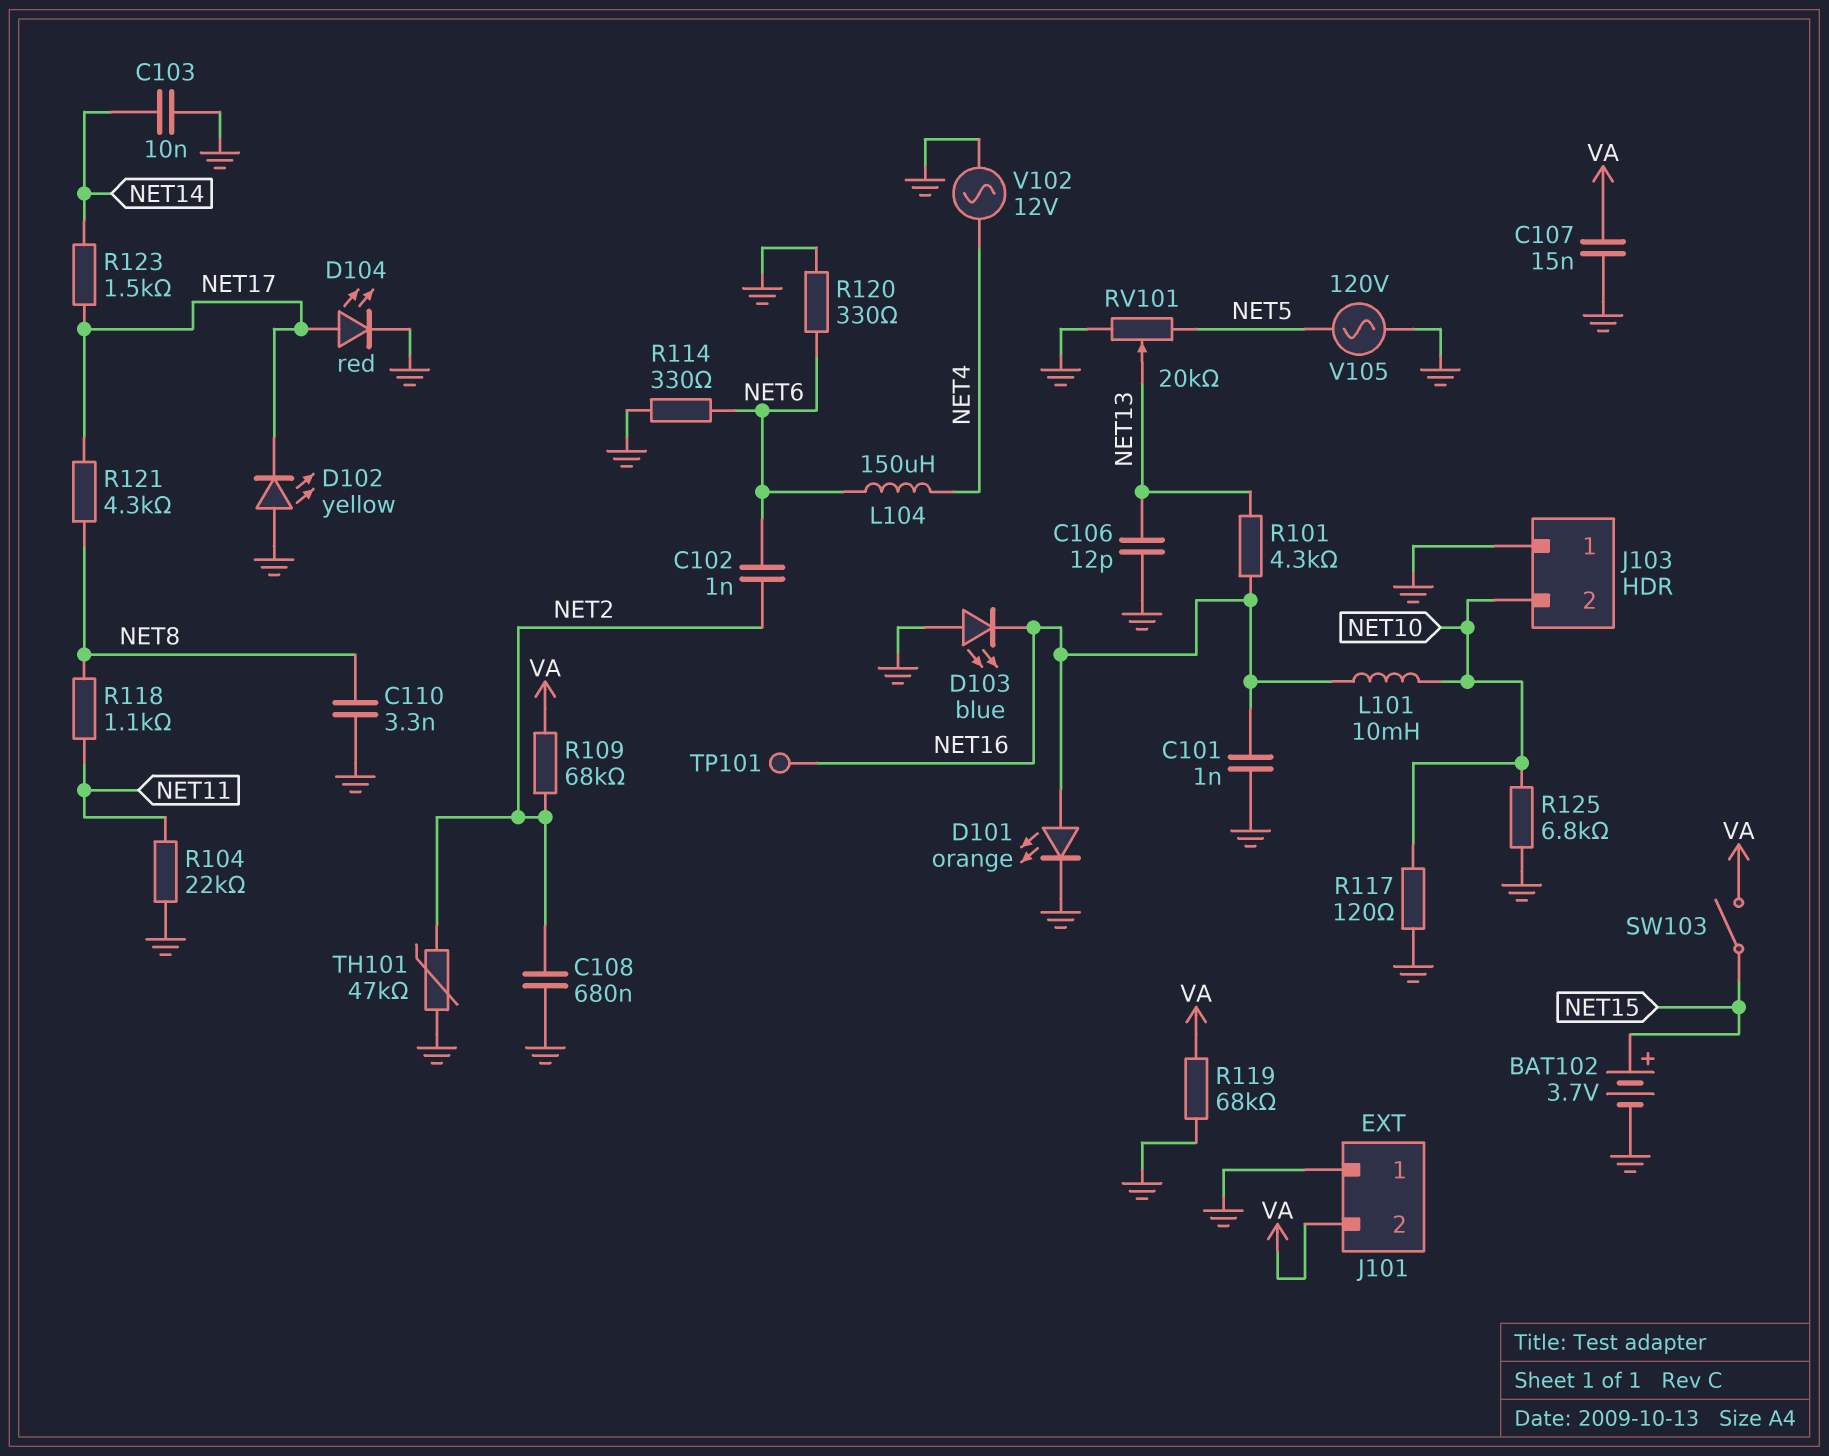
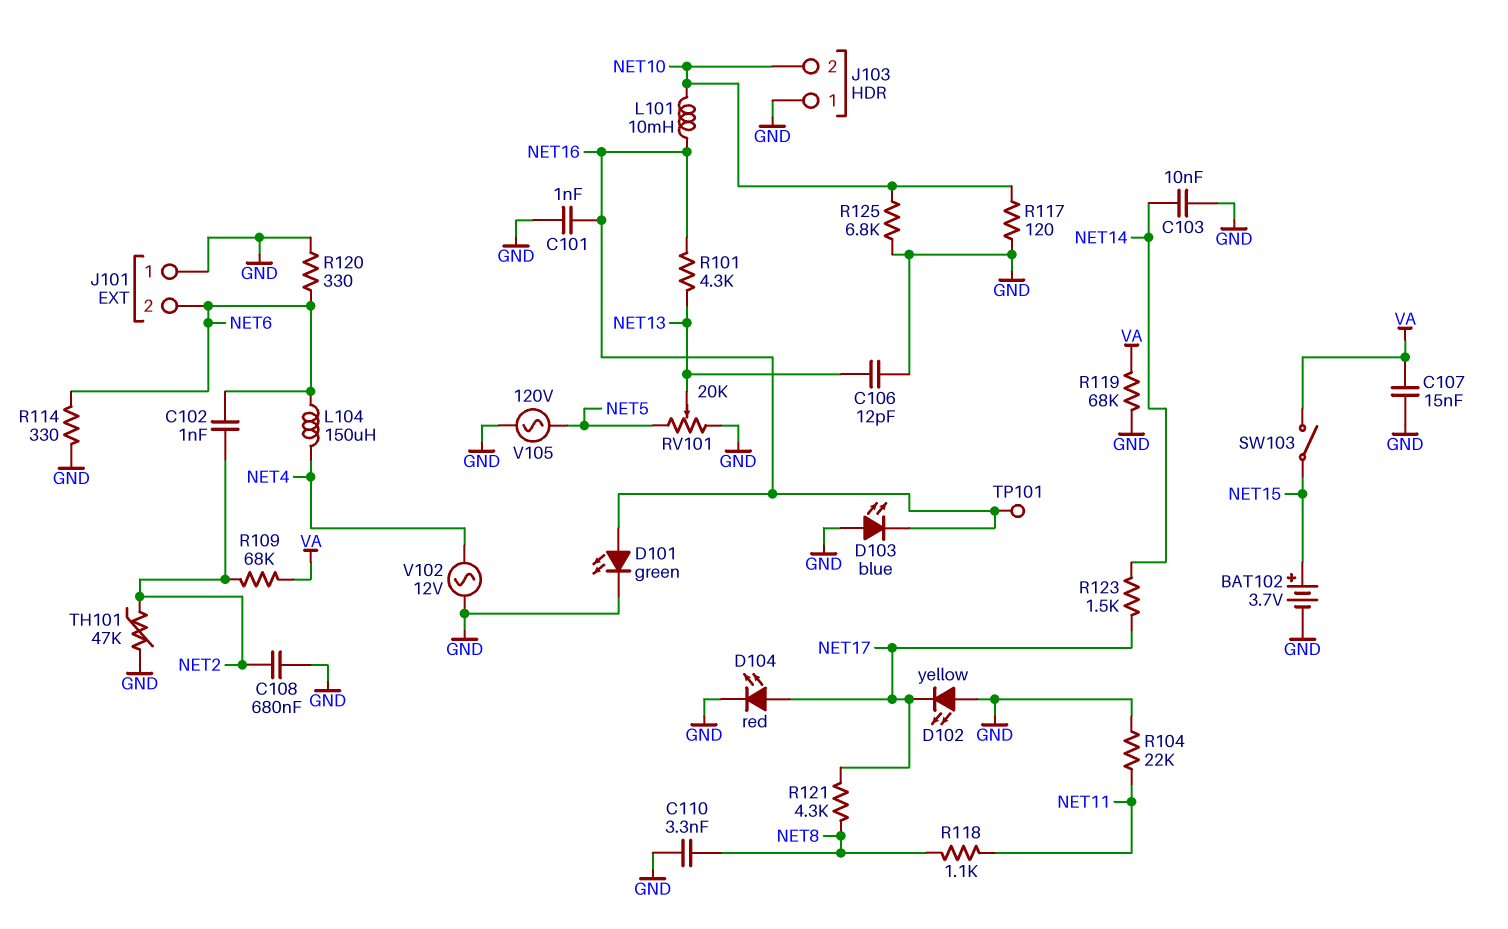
D101: LED orange (A NET16, K GND) -> LED green (A NET16, K GND)
J101 pin 2: VA -> NET6

